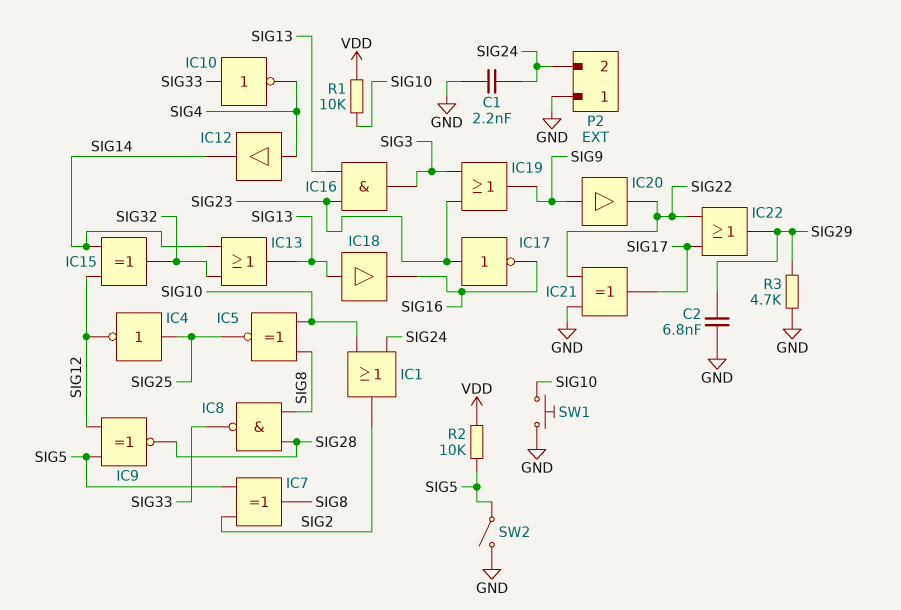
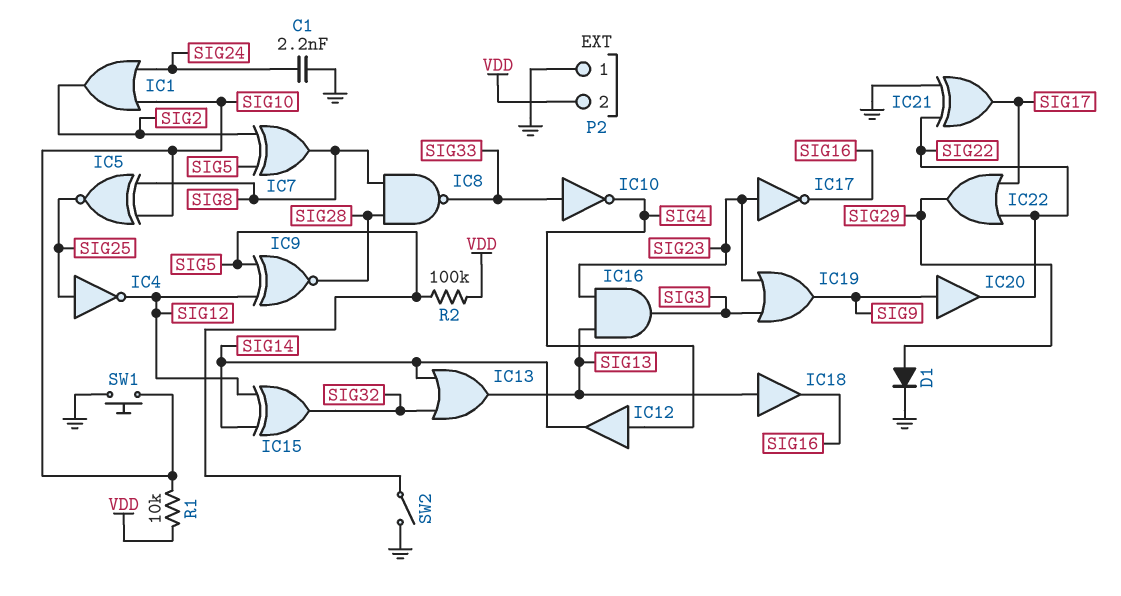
C2: 6.8nF (GND, SIG29) -> none
D1: none -> diode (A SIG29, K GND)
P2 pin 2: SIG24 -> VDD
R2: 10k (SIG5, VDD) -> 100k (SIG5, VDD)
R3: 4.7k (GND, SIG29) -> none

